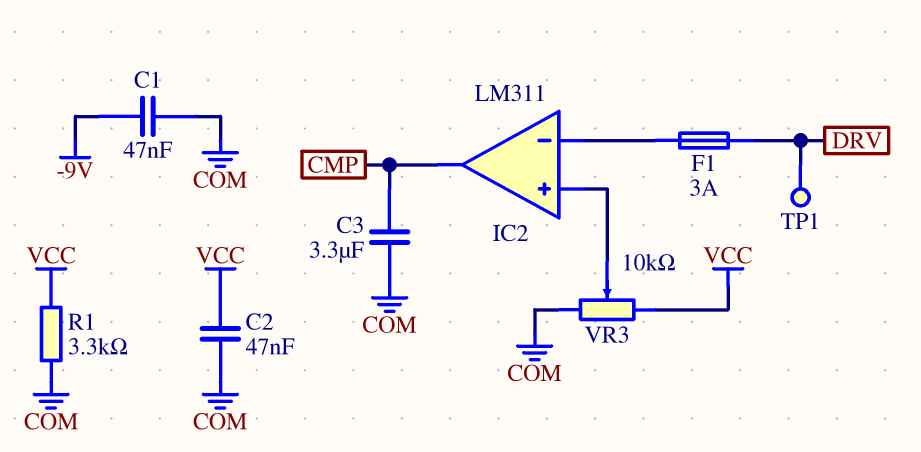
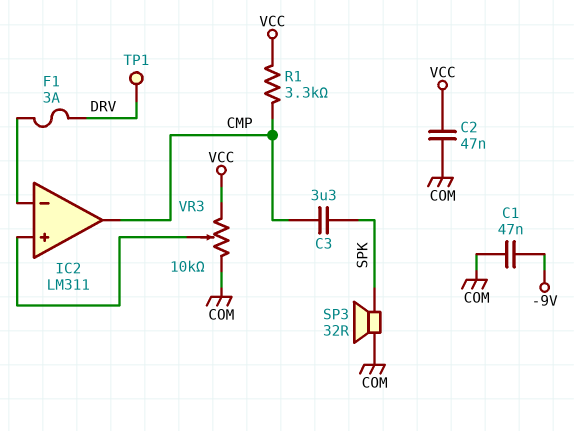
C3: 3.3uF (CMP, COM) -> 3.3uF (CMP, SPK)
R1: 3.3k (COM, VCC) -> 3.3k (CMP, VCC)
SP3: none -> speaker 32R (COM, SPK)

